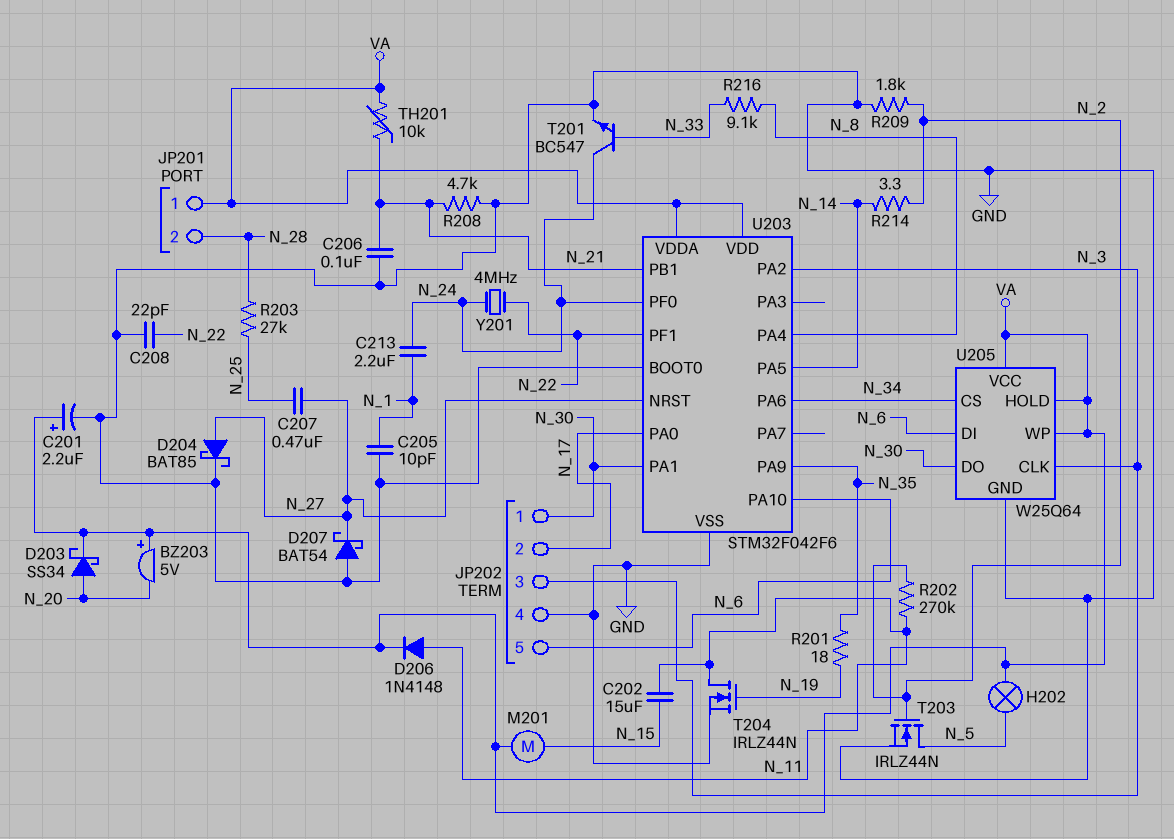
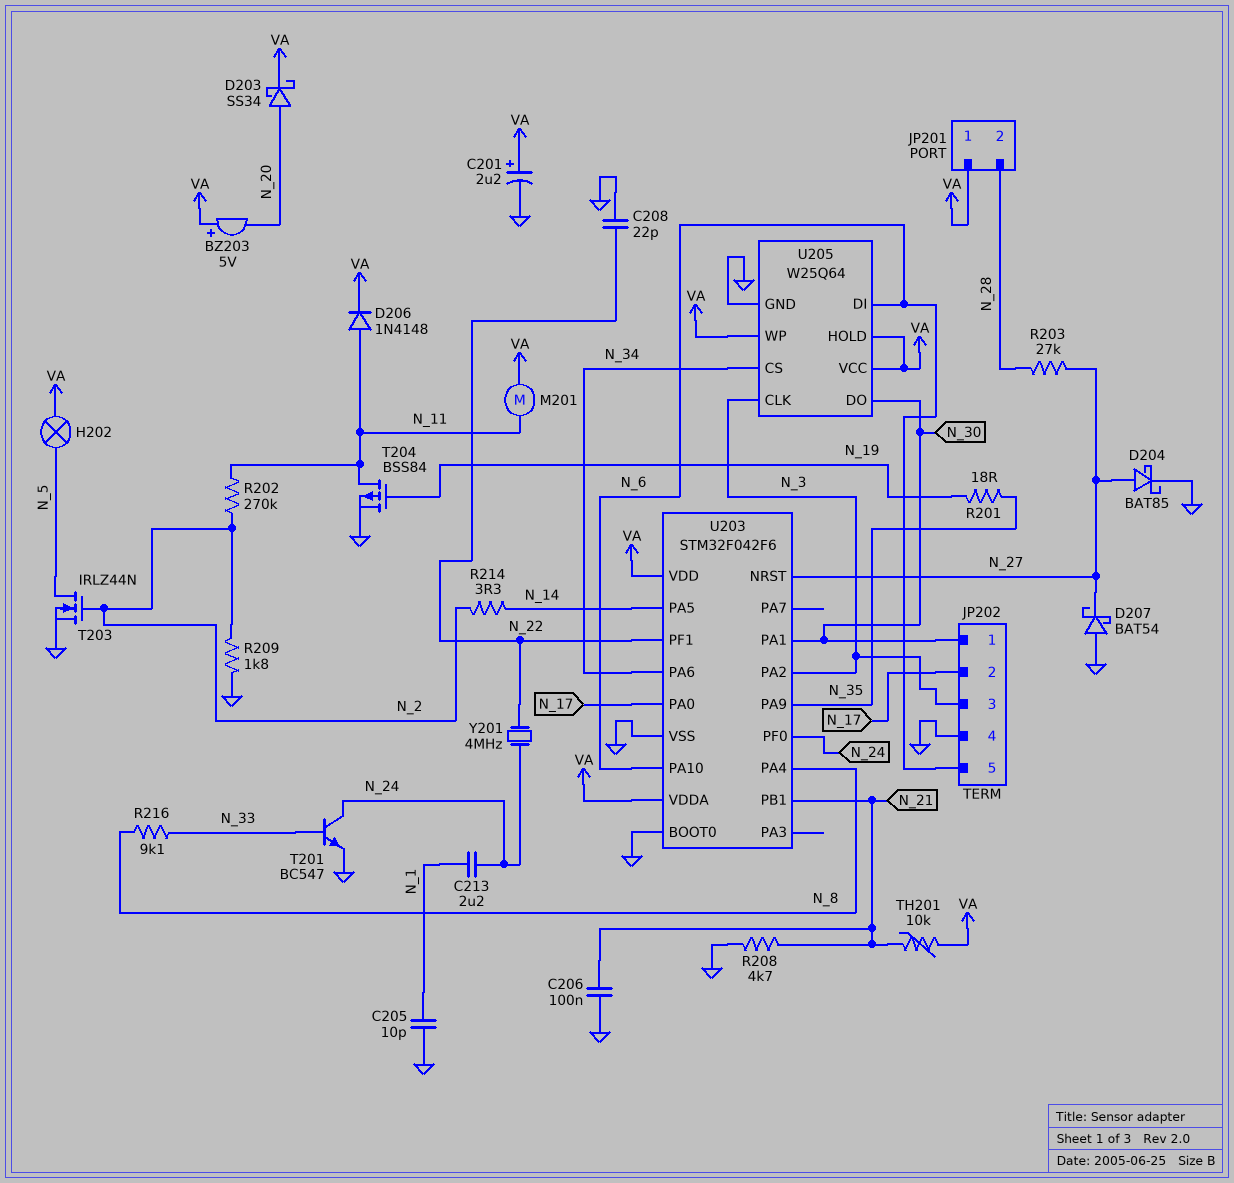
C202: 15uF (N_11, N_15) -> none
C207: 470nF (N_25, N_27) -> none
M201: motor (N_15, VA) -> motor (N_11, VA)
R203: 27k (N_25, N_28) -> 27k (N_27, N_28)
T204: NMOS IRLZ44N (G N_19, D N_11, S GND) -> PMOS BSS84 (G N_19, D N_11, S GND)

